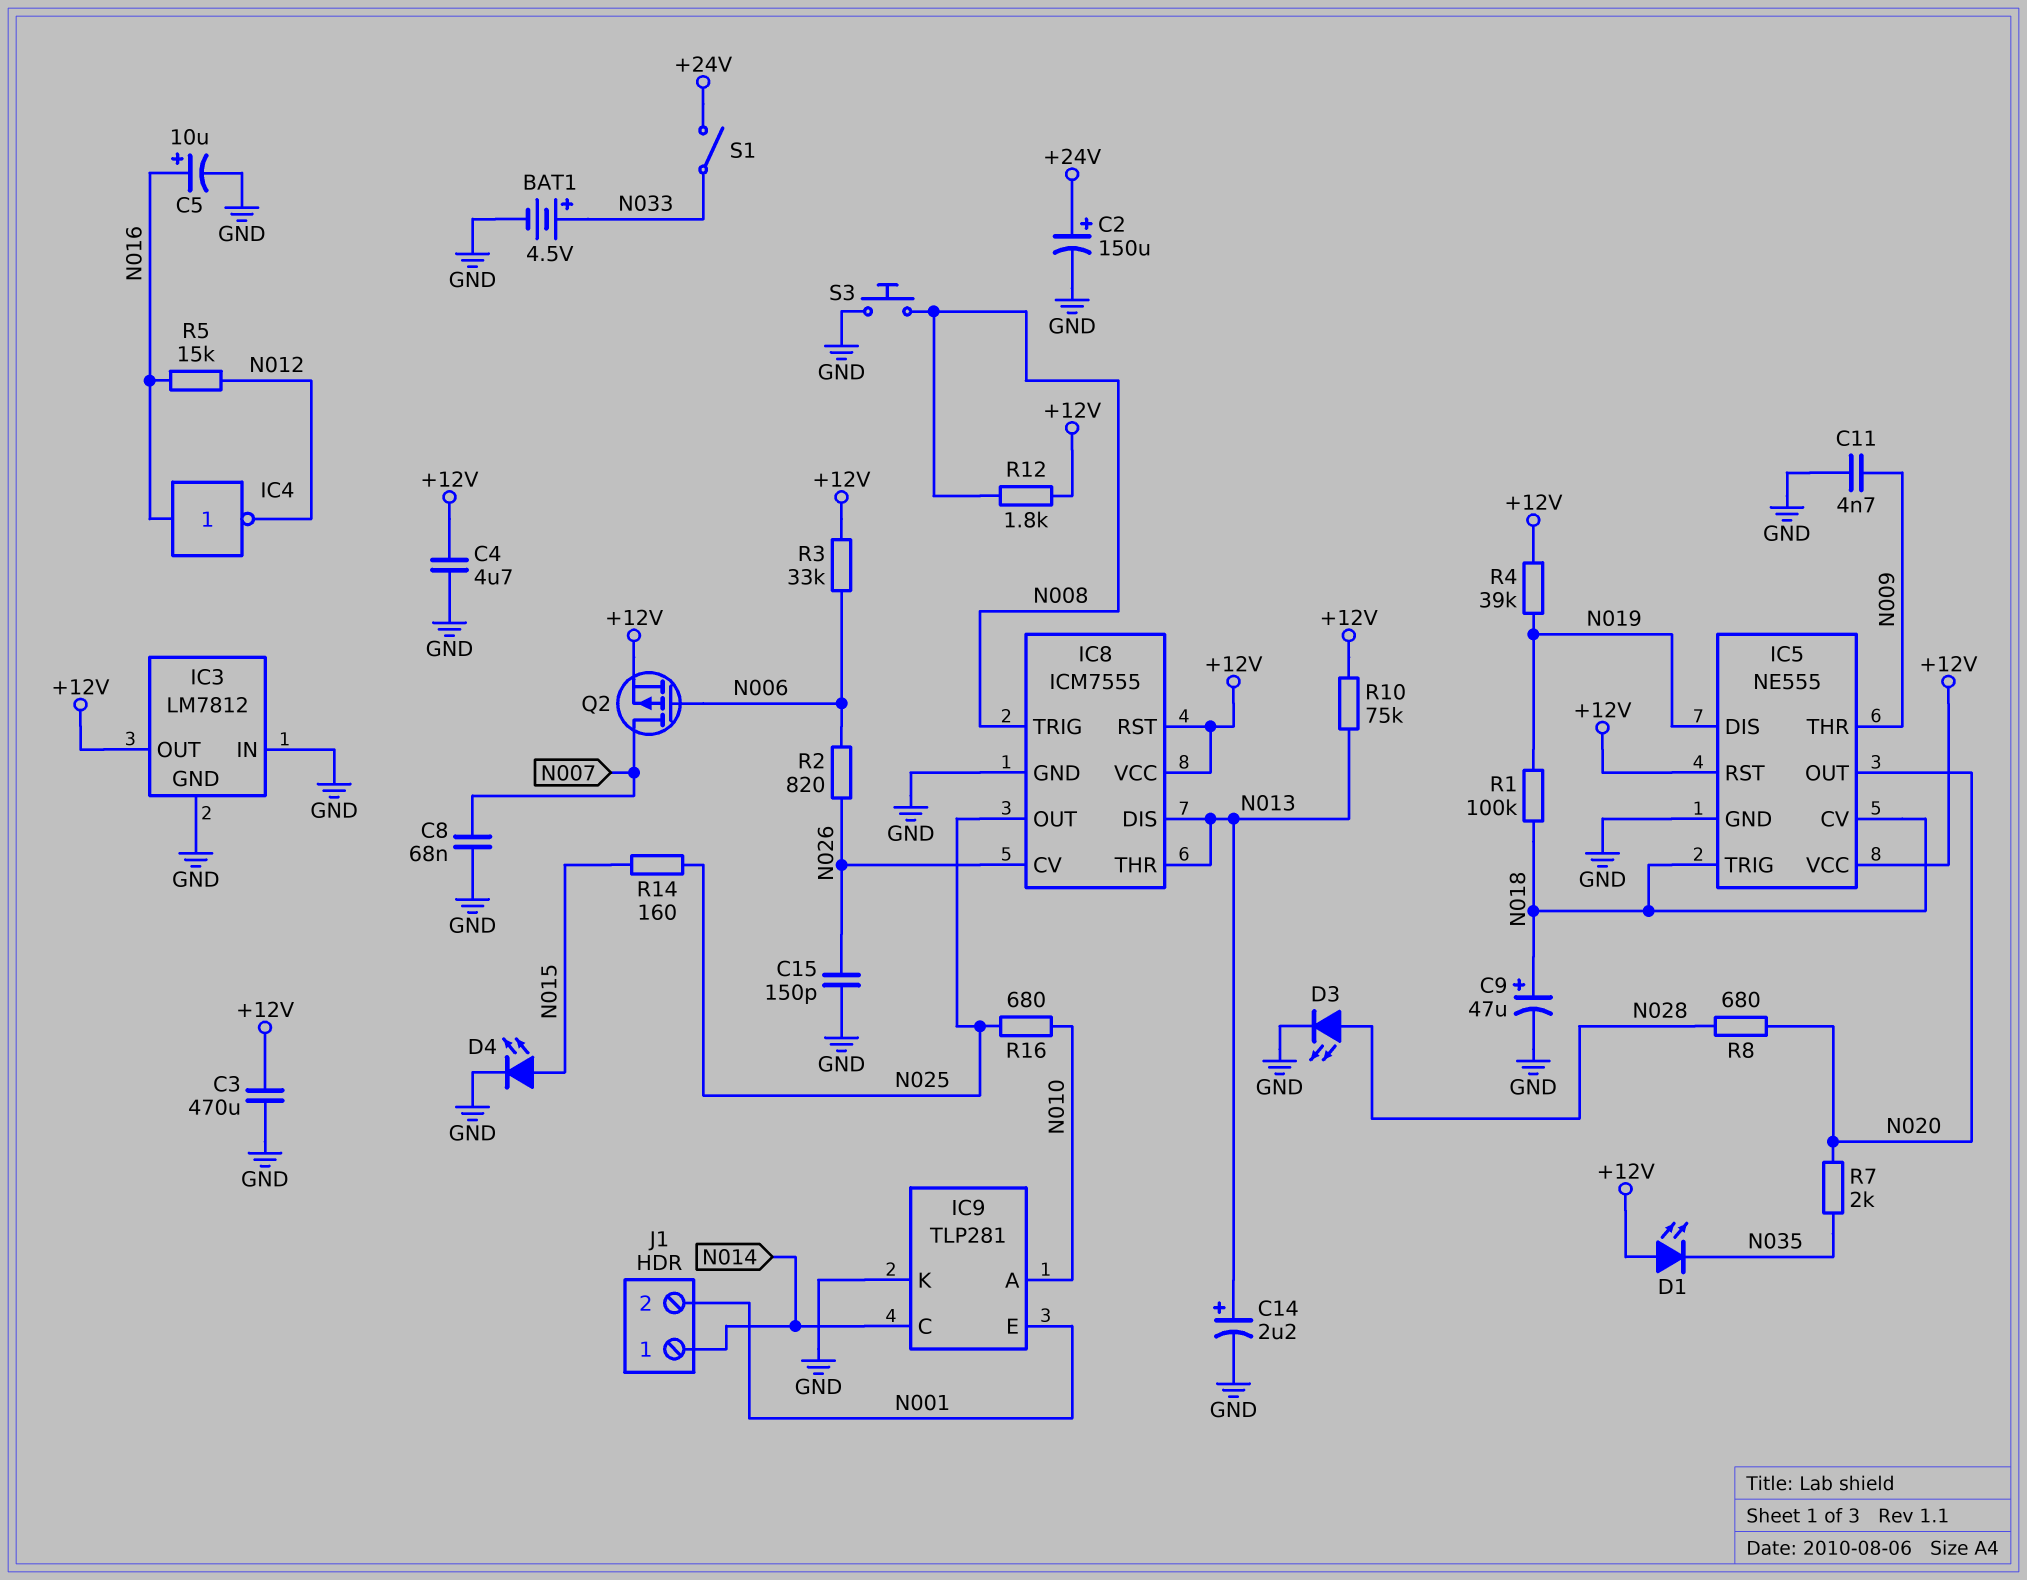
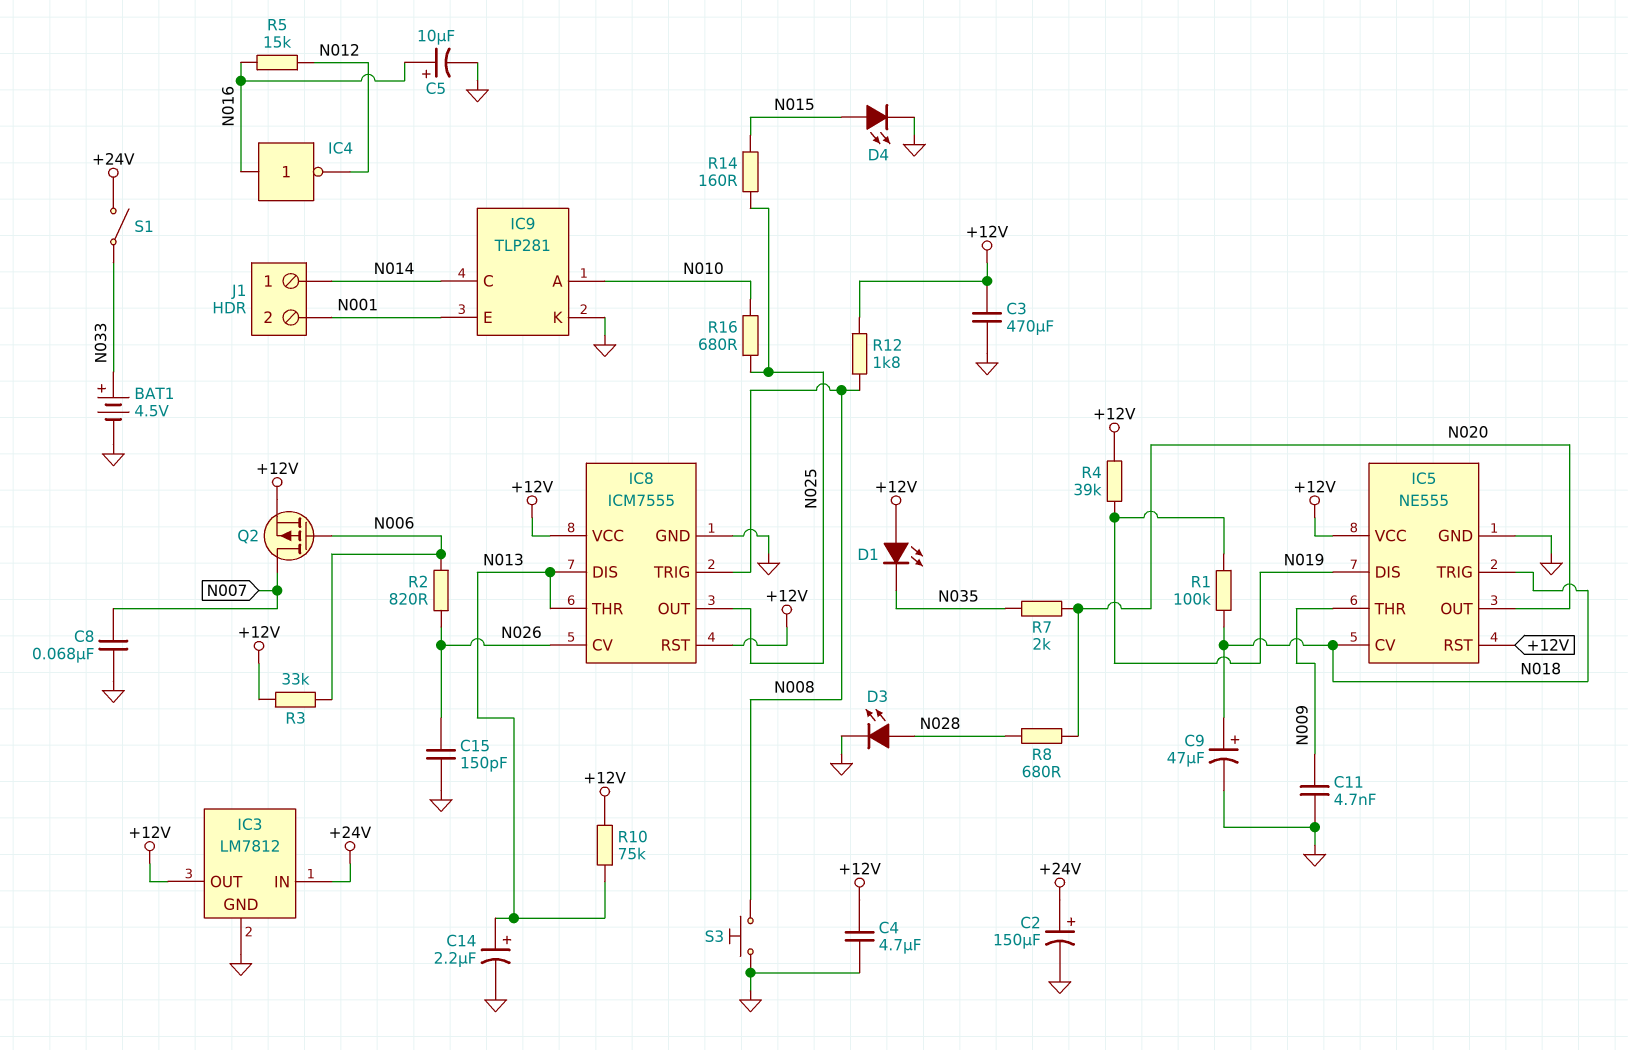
IC3 pin IN: GND -> +24V

